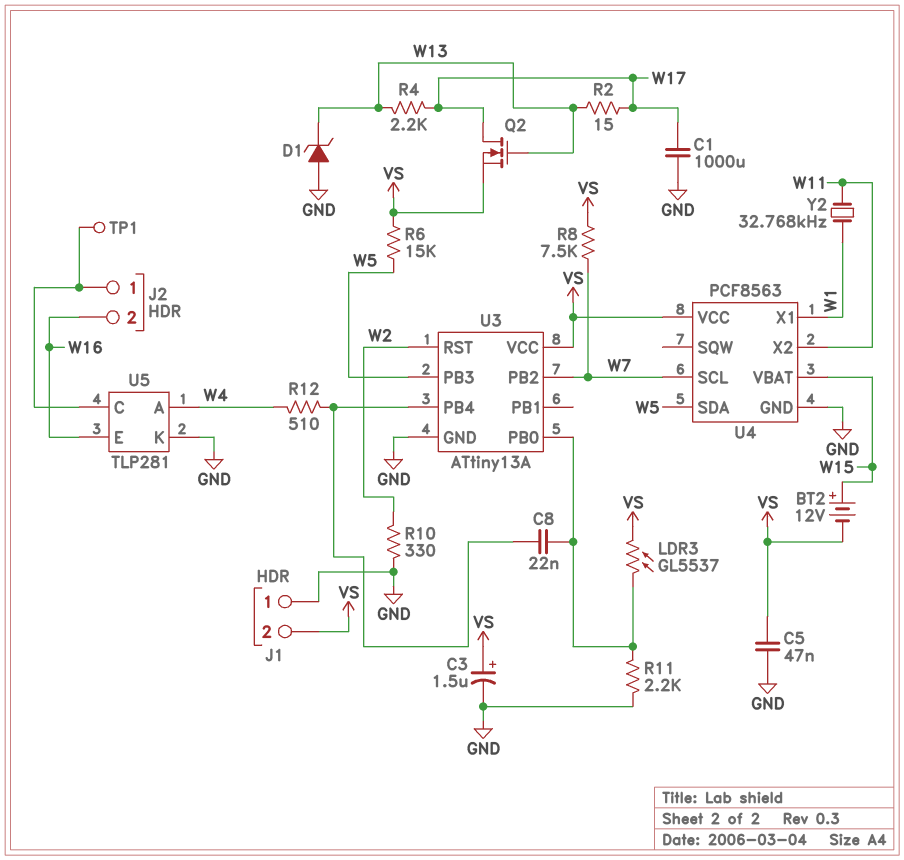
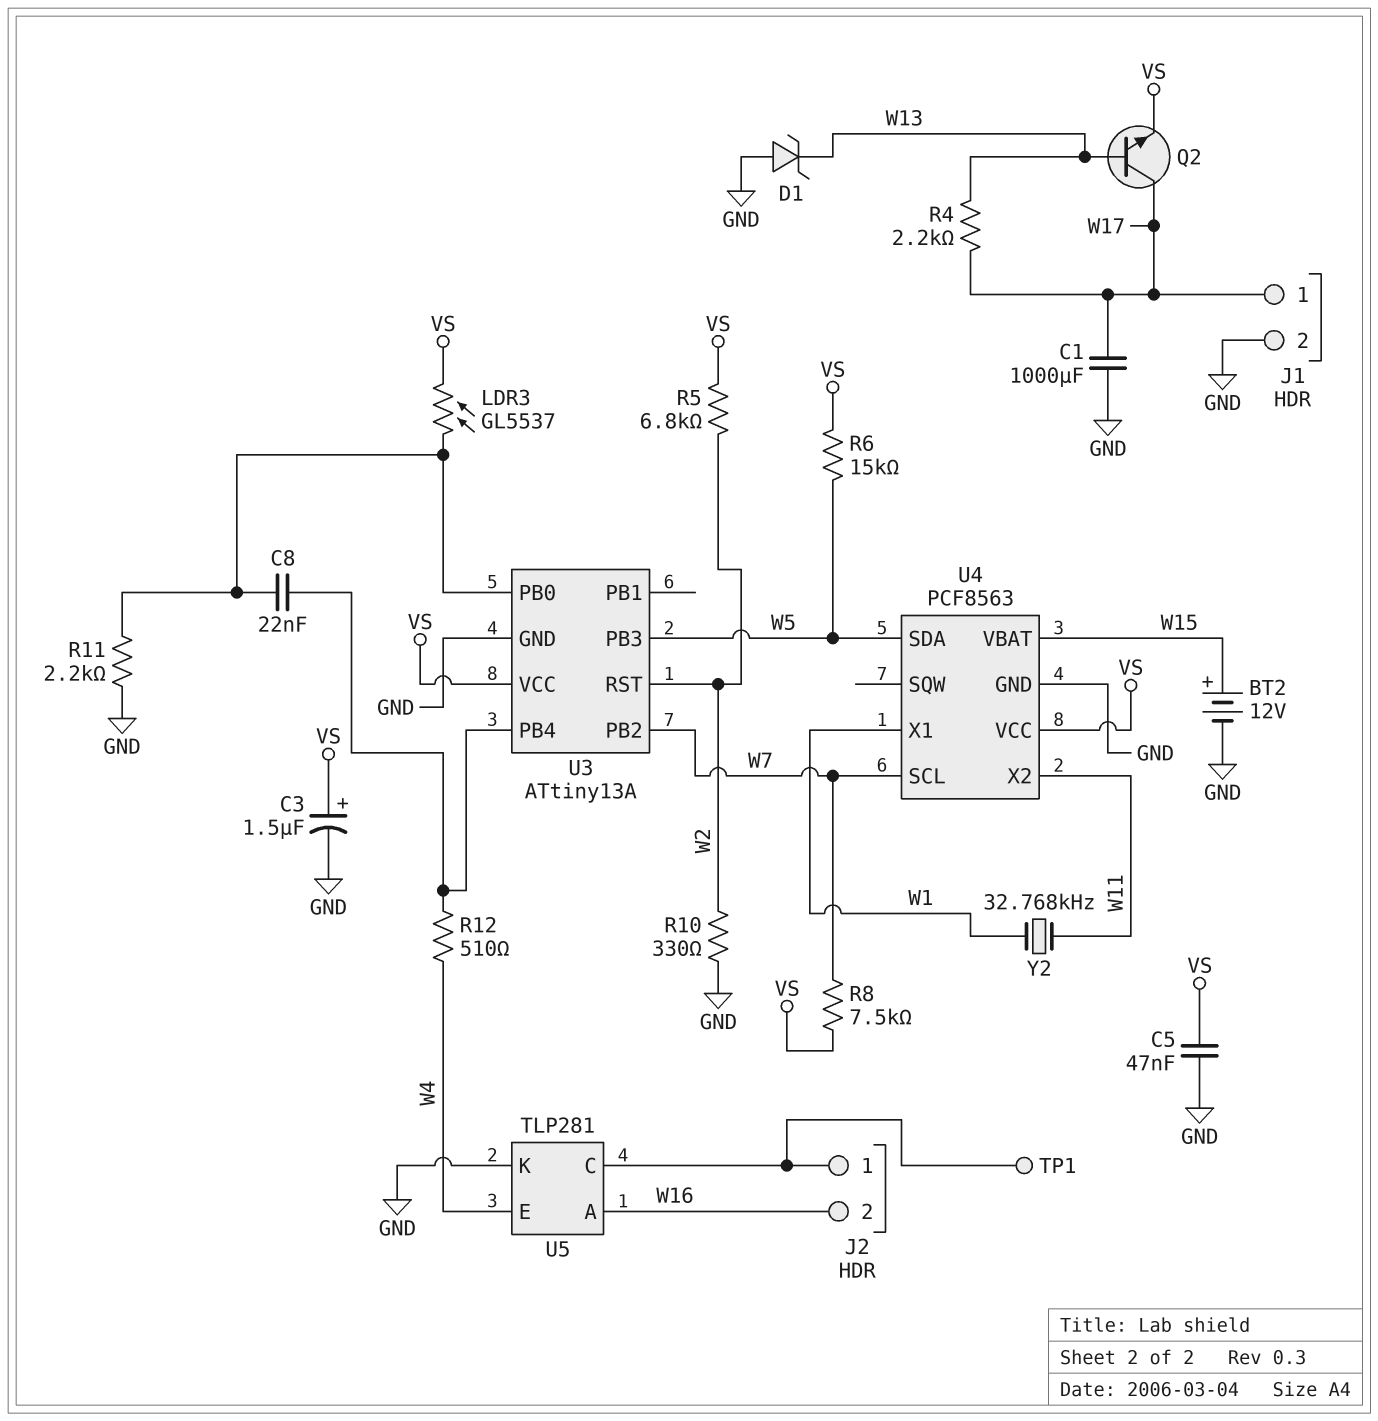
BT2: 12V (plus W15, minus VS) -> 12V (plus W15, minus GND)
J1 pin 1: GND -> W17
J1 pin 2: VS -> GND
Q2: NMOS (G W13, D W17, S VS) -> NPN (B W13, C W17, E VS)
R2: 15 (W13, W17) -> none
R5: none -> 6.8k (VS, W2)
U5 pin A: W4 -> W16
U5 pin E: W16 -> W4

